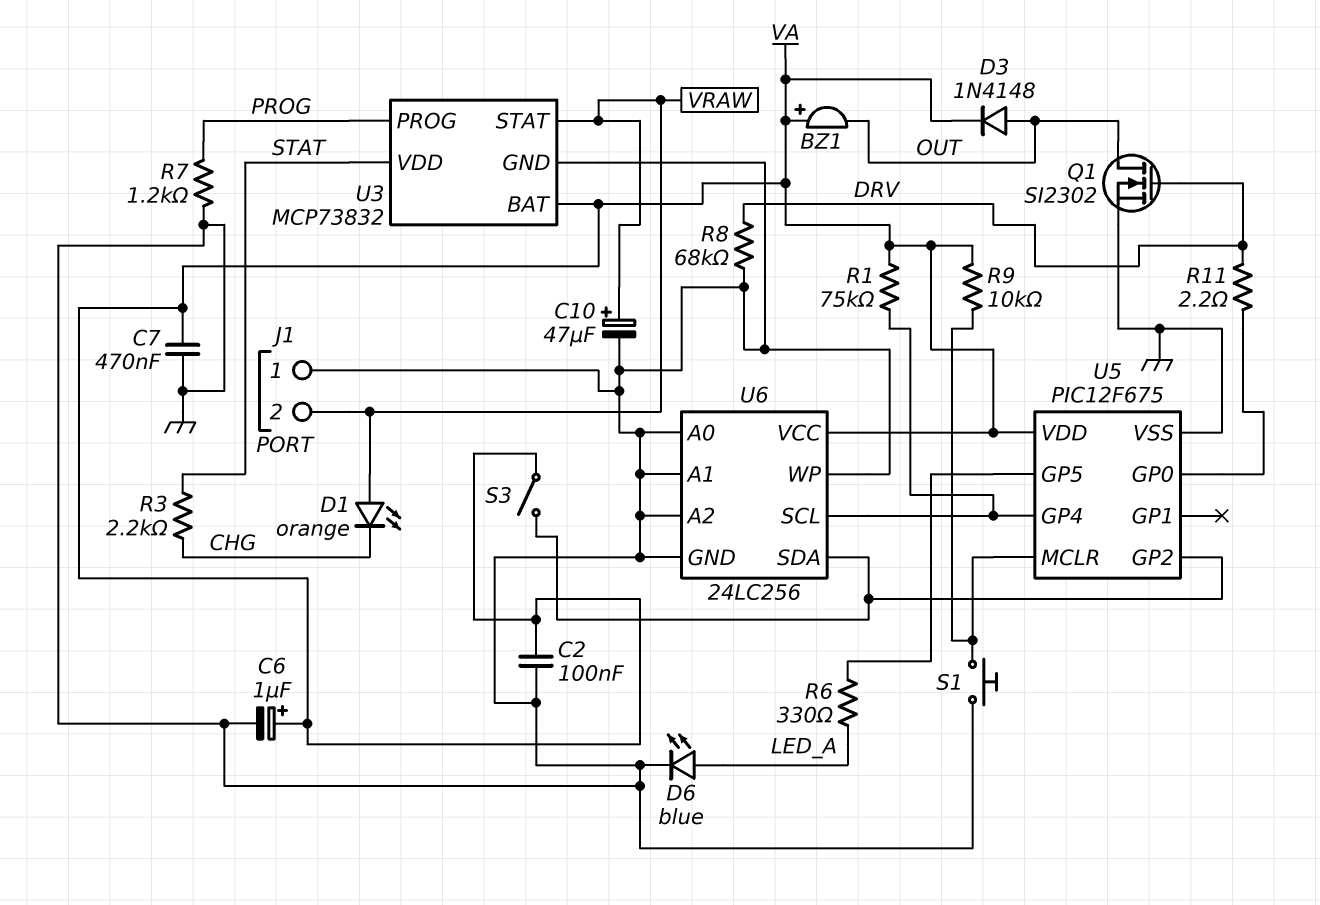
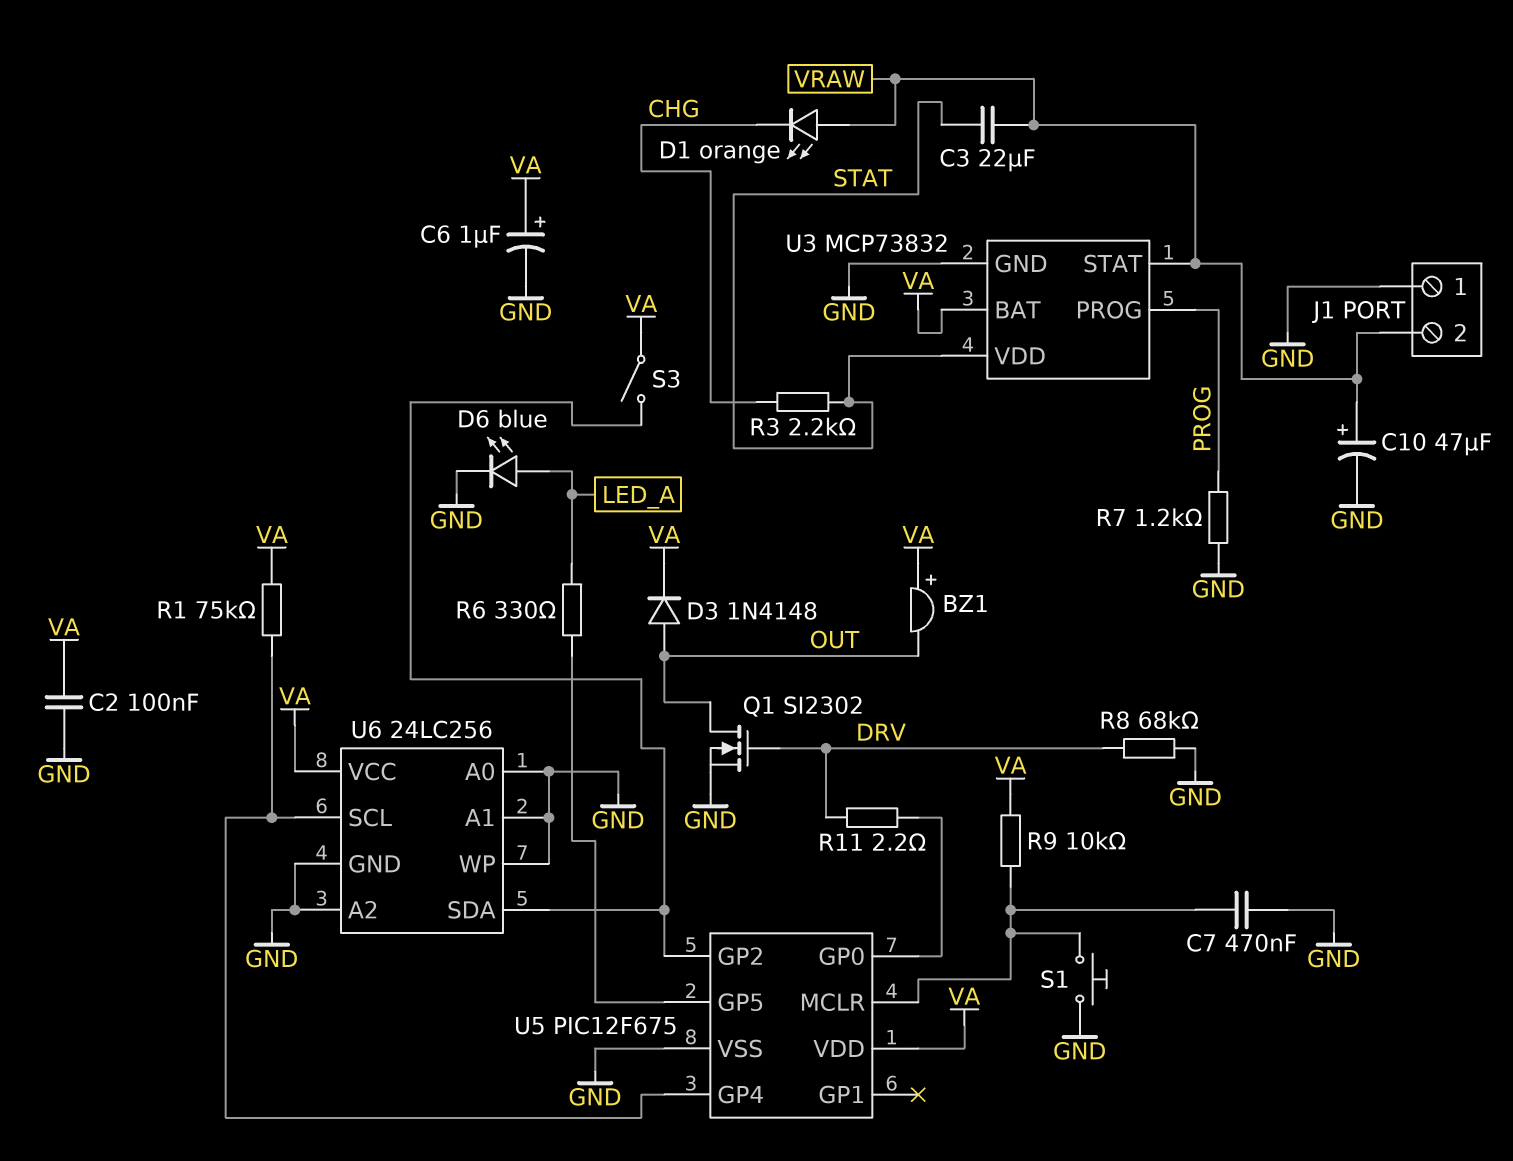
C3: none -> 22uF (STAT, VRAW)
C7: 470nF (GND, VA) -> 470nF (GND, U5/MCLR)

